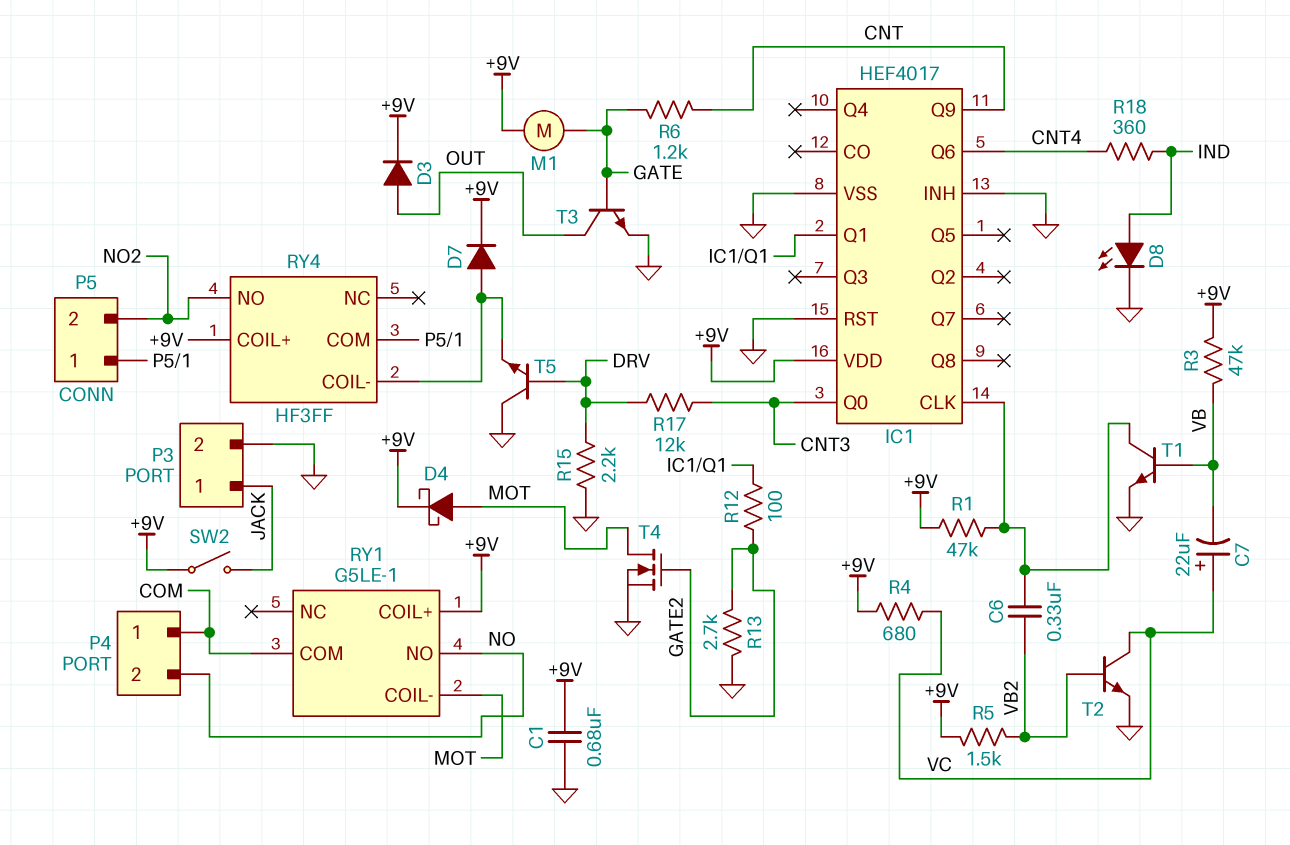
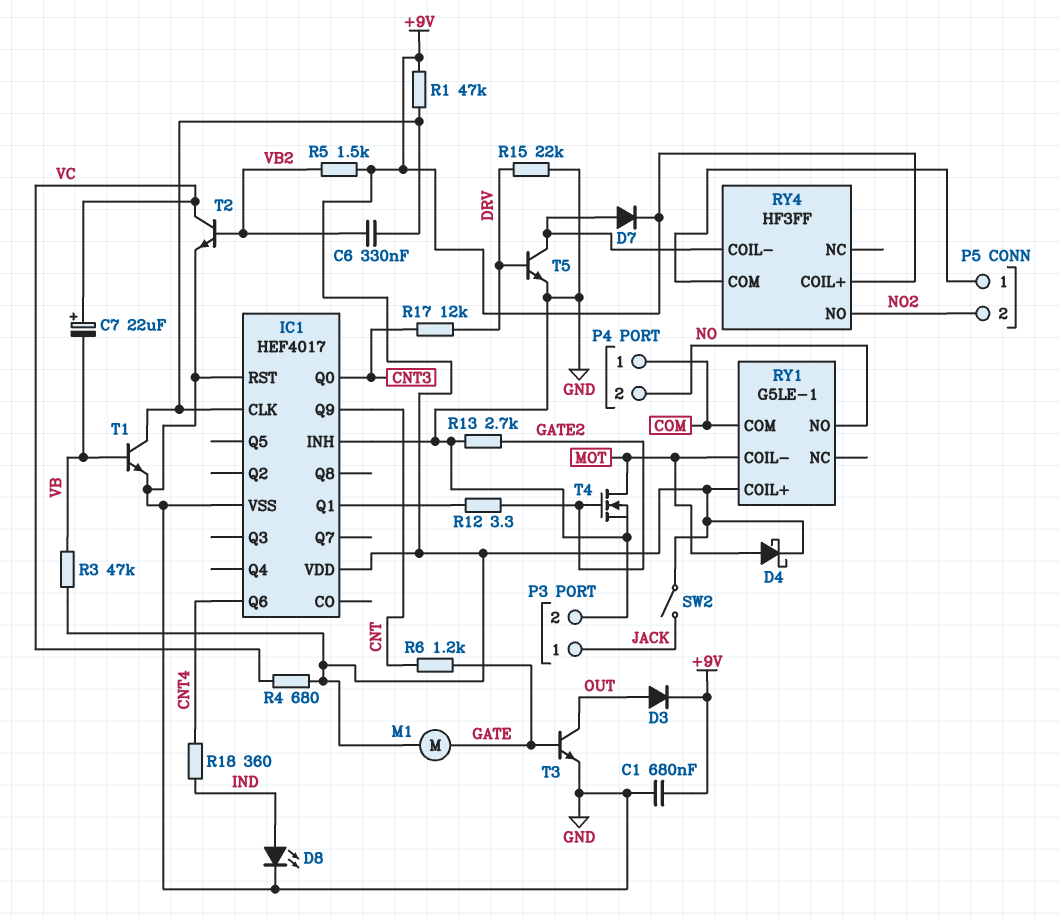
R12: 100 (GATE2, IC1/Q1) -> 3.3 (GATE2, IC1/Q1)
R15: 2.2k (DRV, GND) -> 22k (DRV, GND)
T5: NPN (B DRV, C GND, E RY4/COIL-) -> NPN (B DRV, C RY4/COIL-, E GND)

